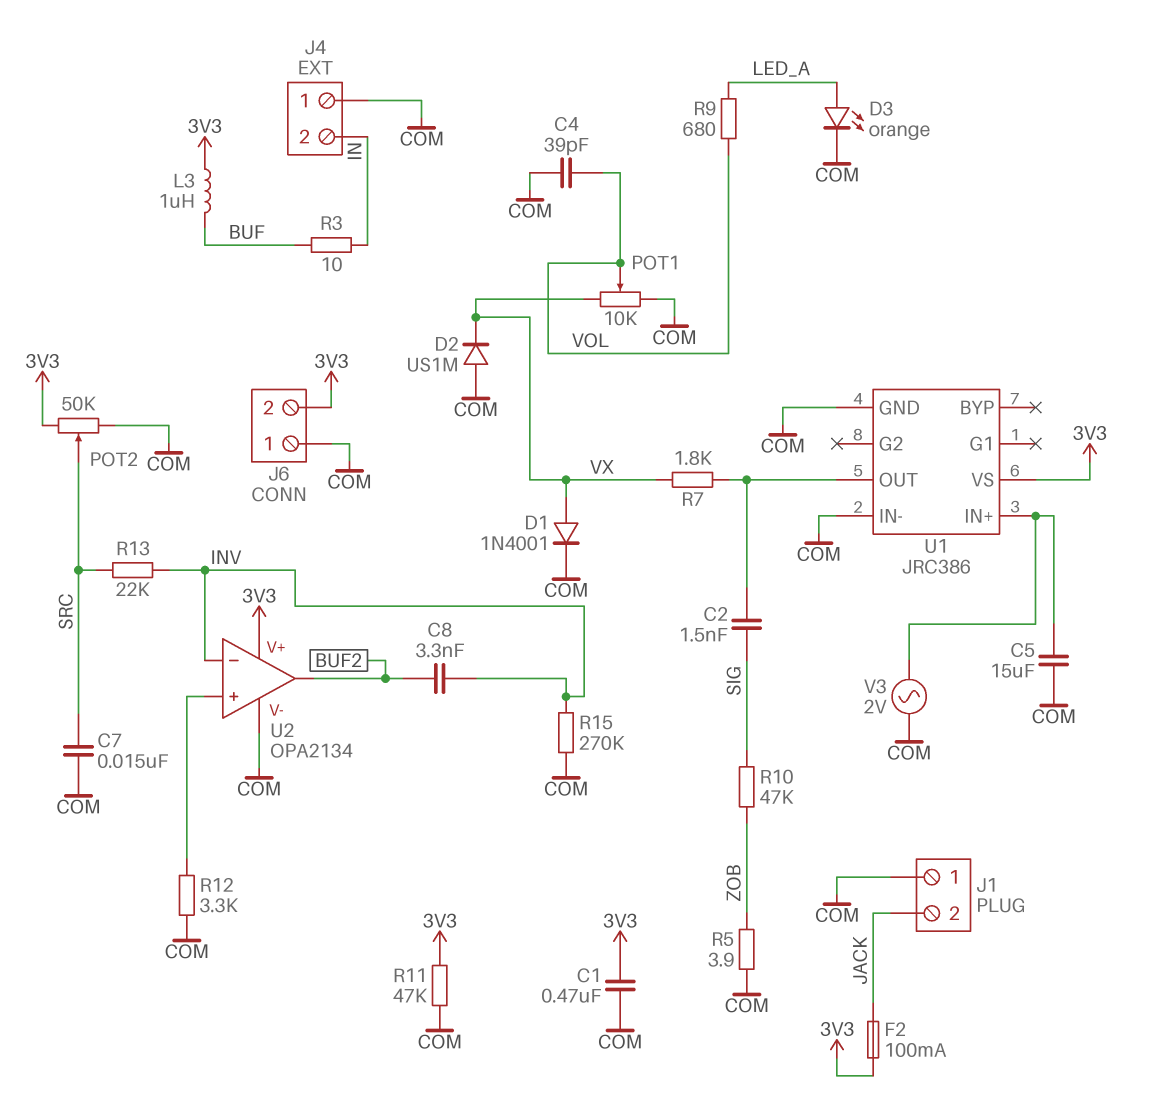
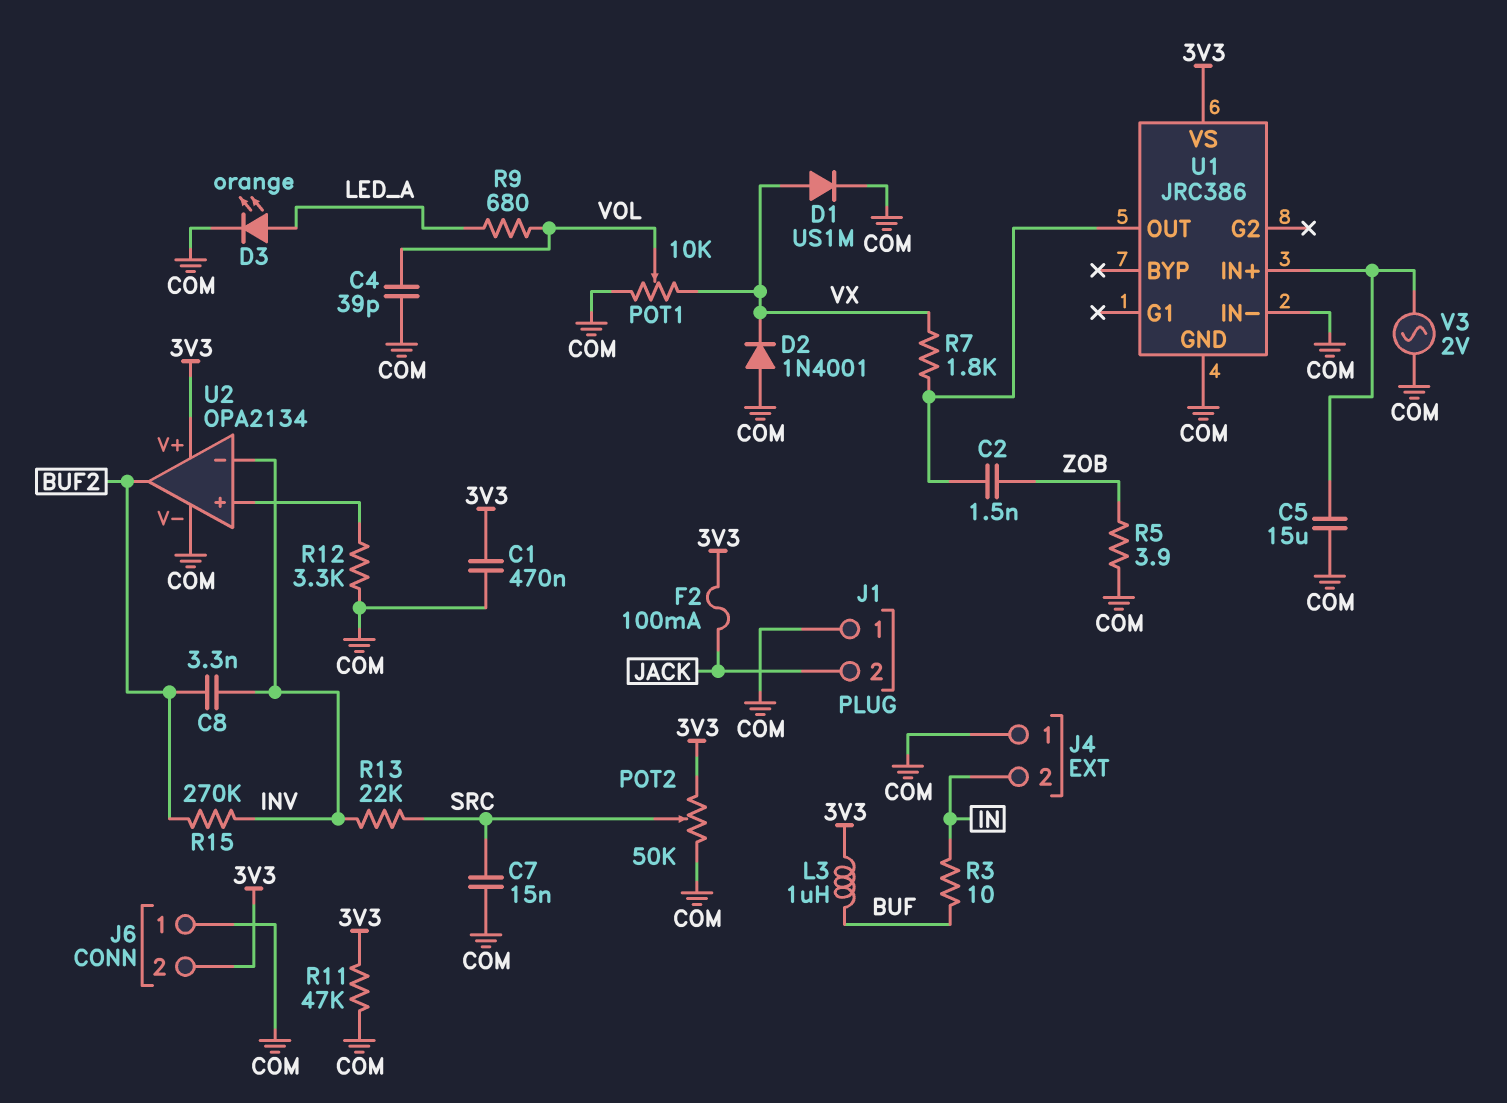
C2: 1.5nF (SIG, U1/OUT) -> 1.5nF (U1/OUT, ZOB)
D1: diode 1N4001 (A VX, K COM) -> diode US1M (A VX, K COM)
D2: diode US1M (A COM, K VX) -> diode 1N4001 (A COM, K VX)
R10: 47k (SIG, ZOB) -> none
R15: 270k (COM, INV) -> 270k (BUF2, INV)

